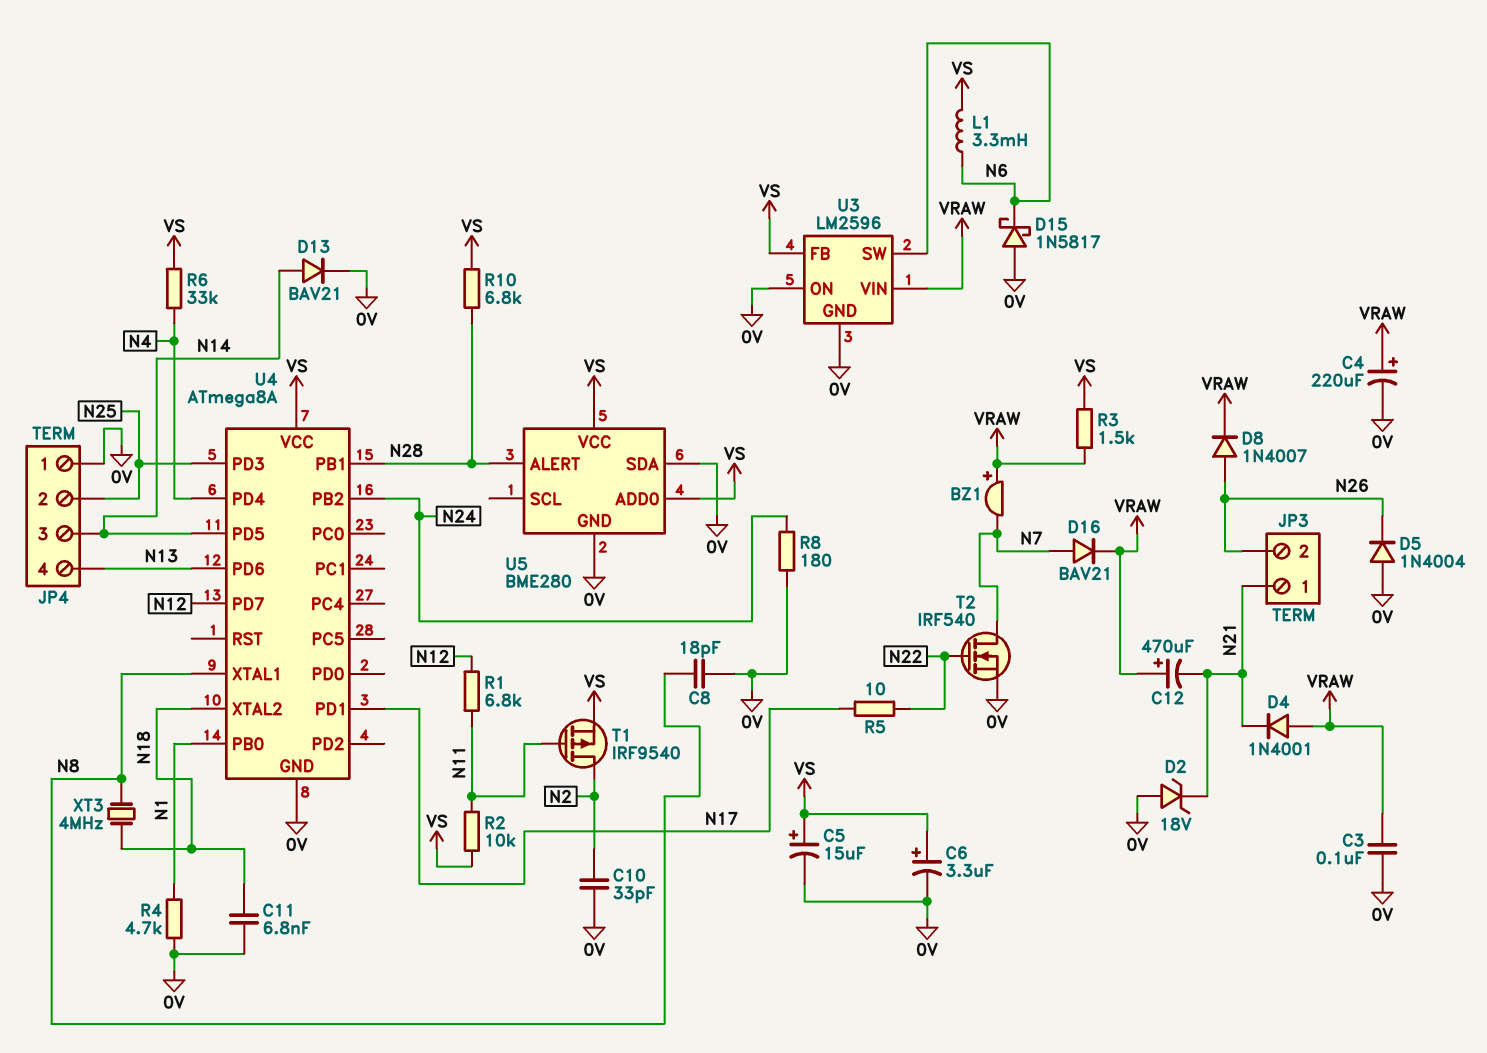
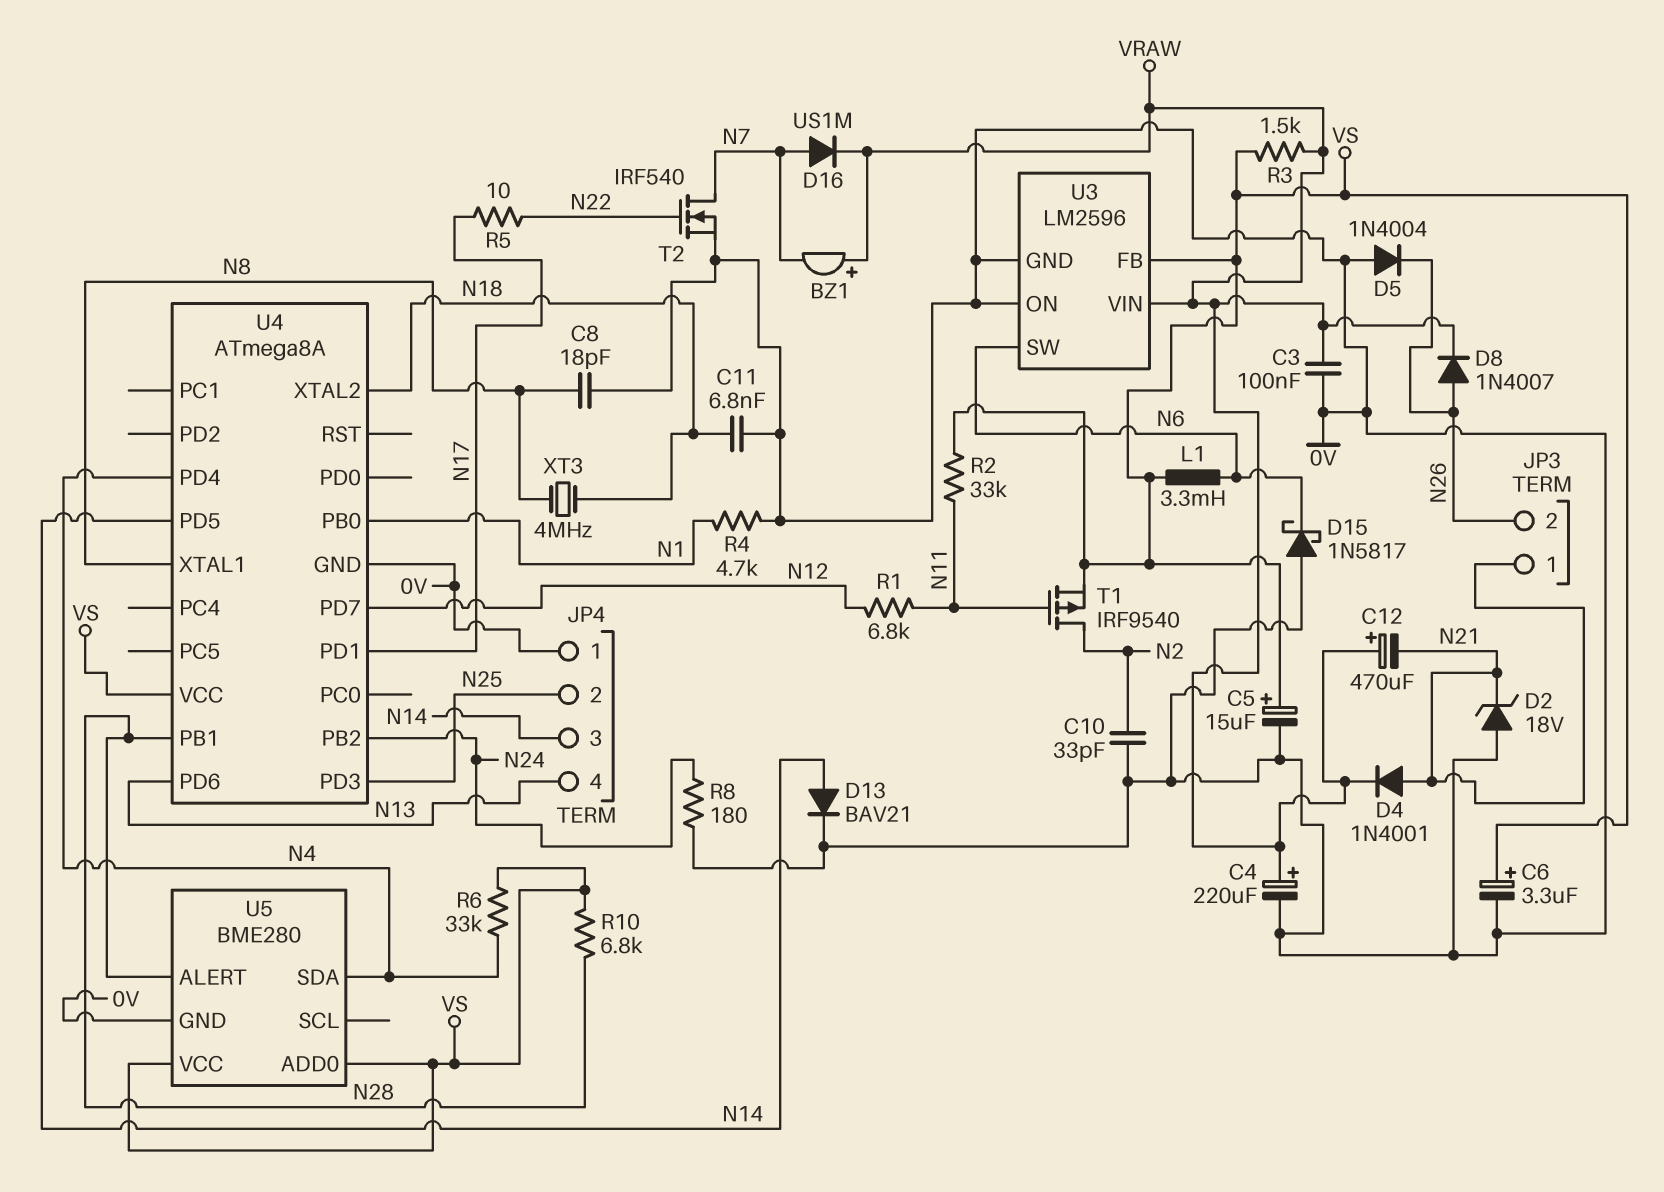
D4: diode 1N4001 (A VRAW, K N21) -> diode 1N4001 (A N21, K VRAW)
D16: diode BAV21 (A N7, K VRAW) -> diode US1M (A N7, K VRAW)
R2: 10k (N11, VS) -> 33k (N11, VS)
U5 pin SDA: 0V -> N4

